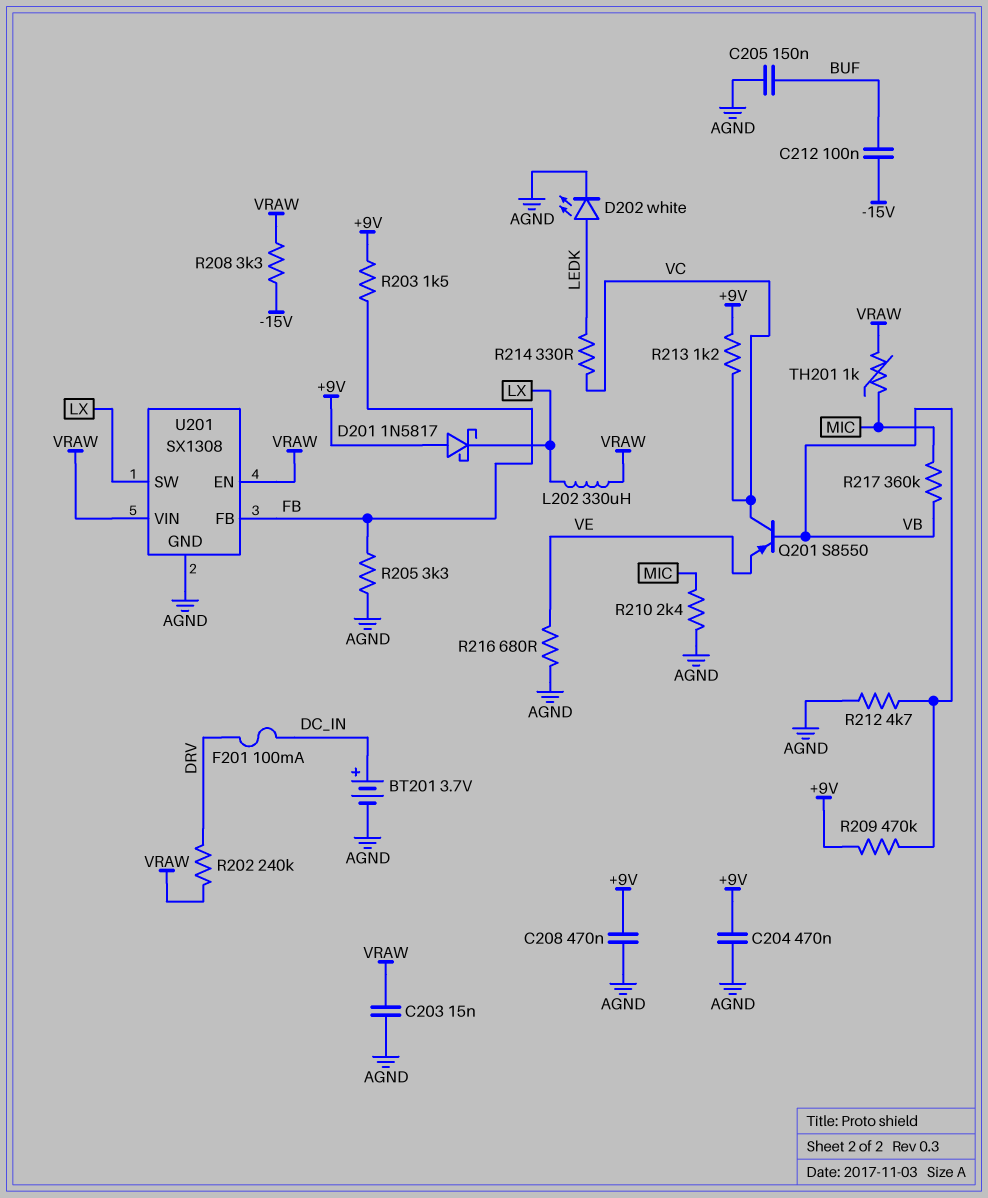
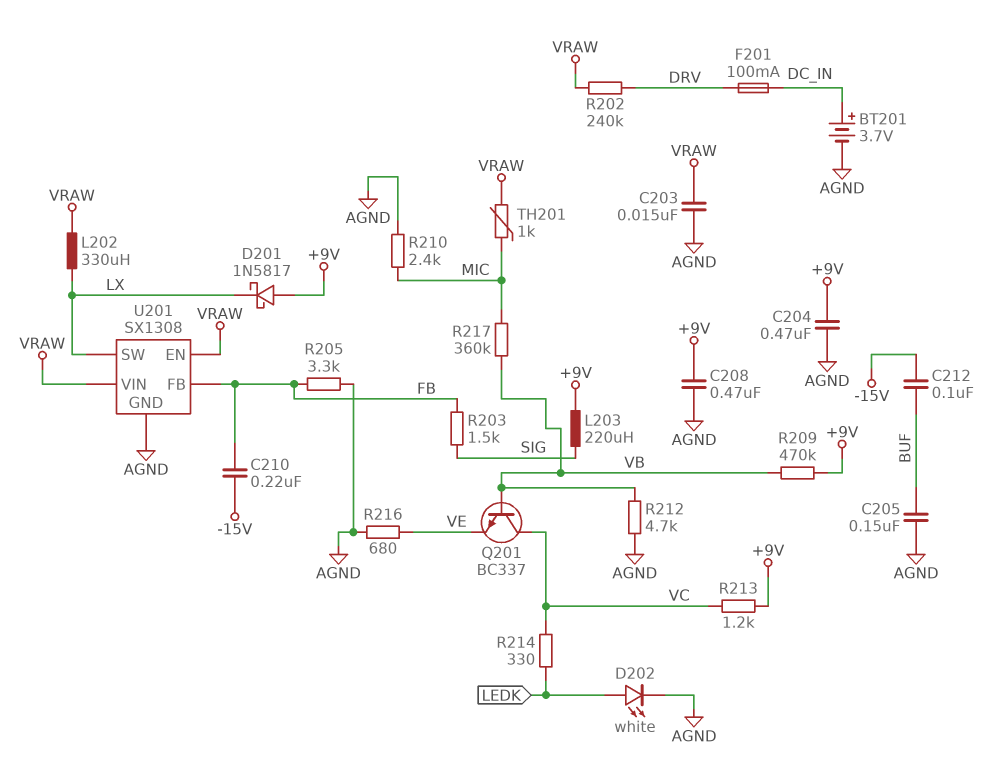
C210: none -> 220nF (-15V, FB)
L203: none -> 220uH (+9V, SIG)
Q201: PNP S8550 (B VB, C VC, E VE) -> NPN BC337 (B VB, C VC, E VE)
R203: 1.5k (+9V, FB) -> 1.5k (FB, SIG)
R208: 3.3k (-15V, VRAW) -> none

